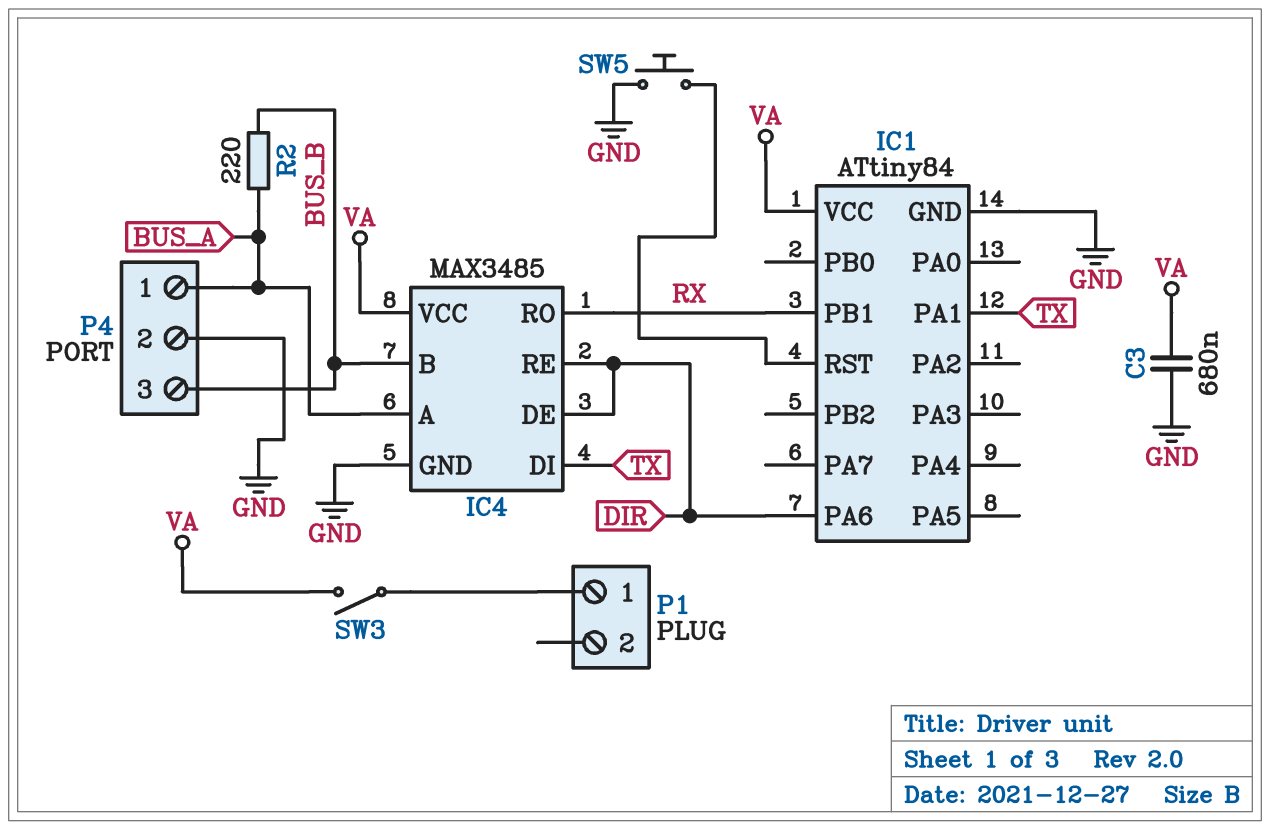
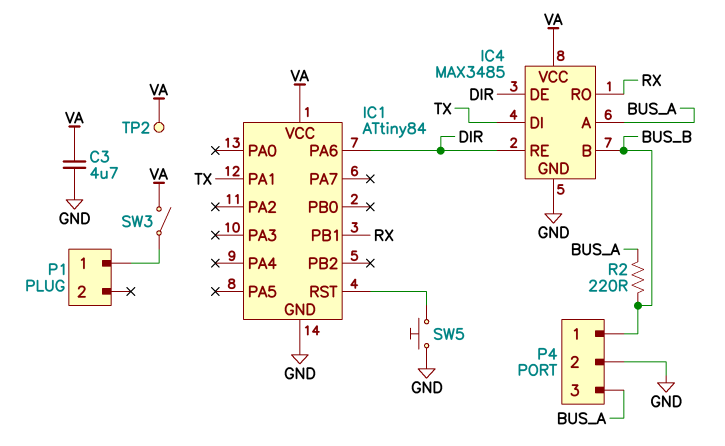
C3: 680nF (GND, VA) -> 4.7uF (GND, VA)
P4 pin 1: BUS_A -> BUS_B
P4 pin 3: BUS_B -> BUS_A
TP2: none -> test point (VA)

